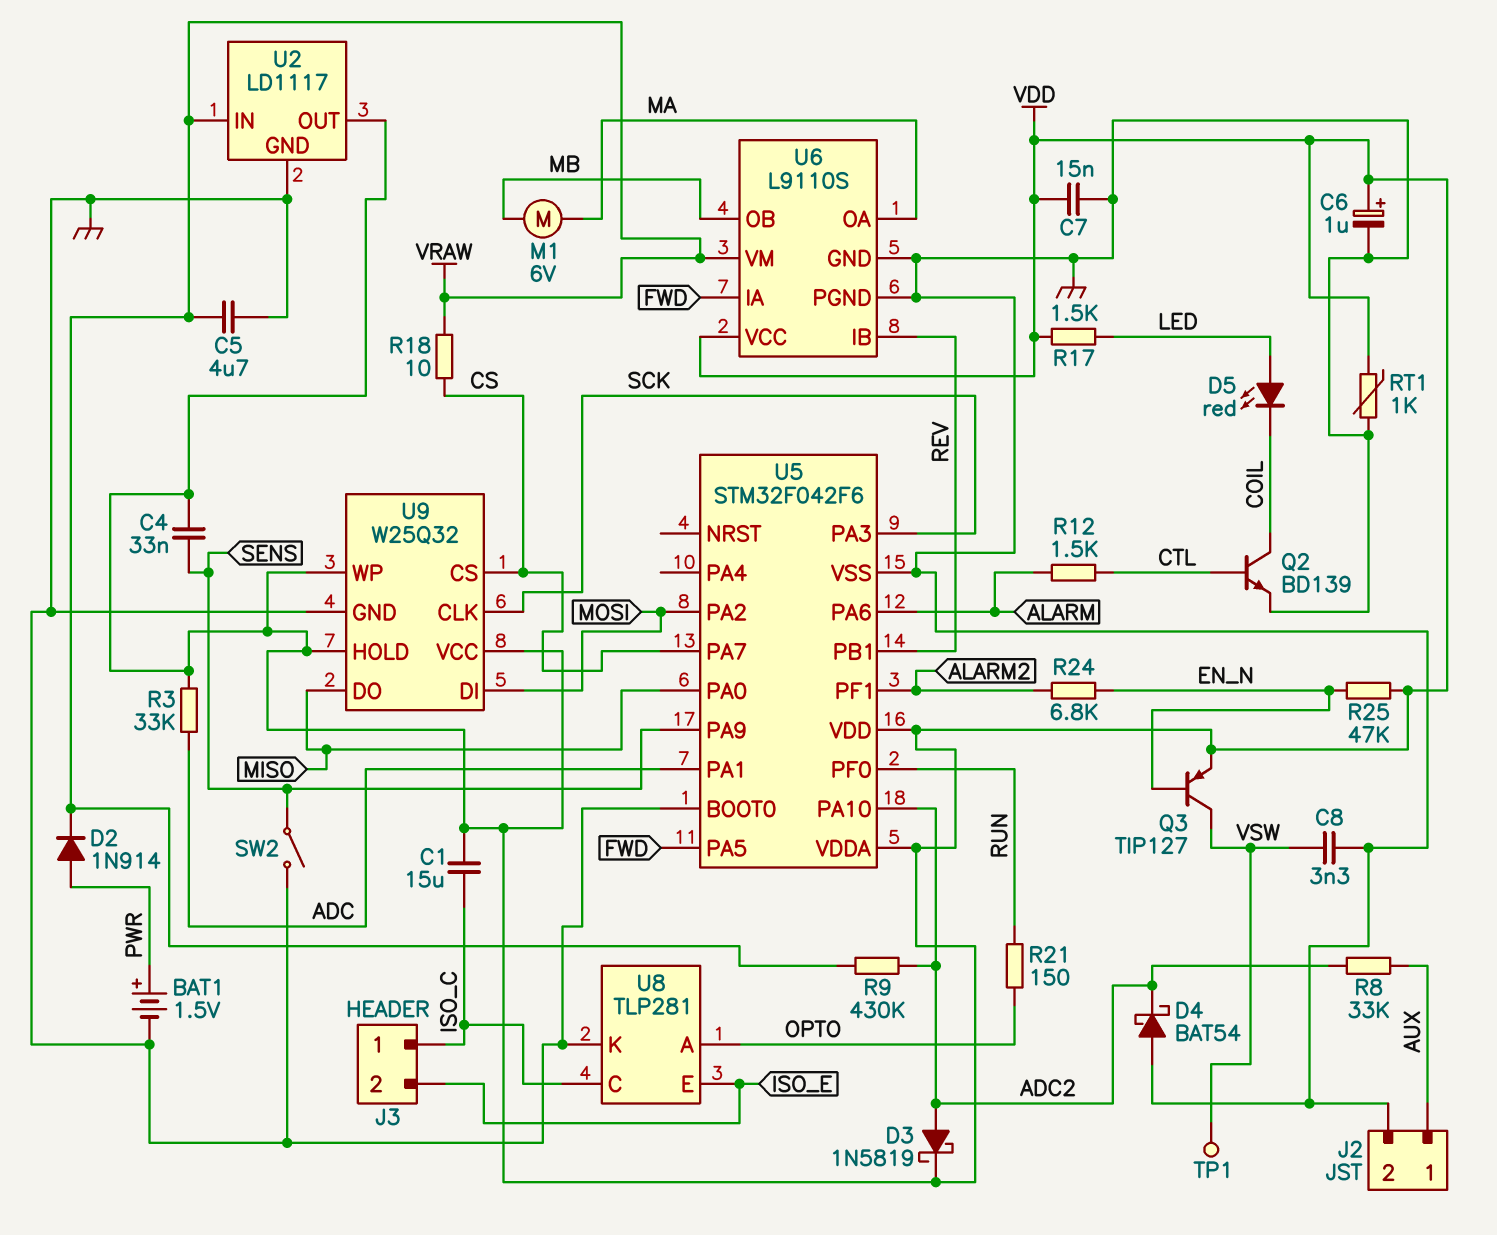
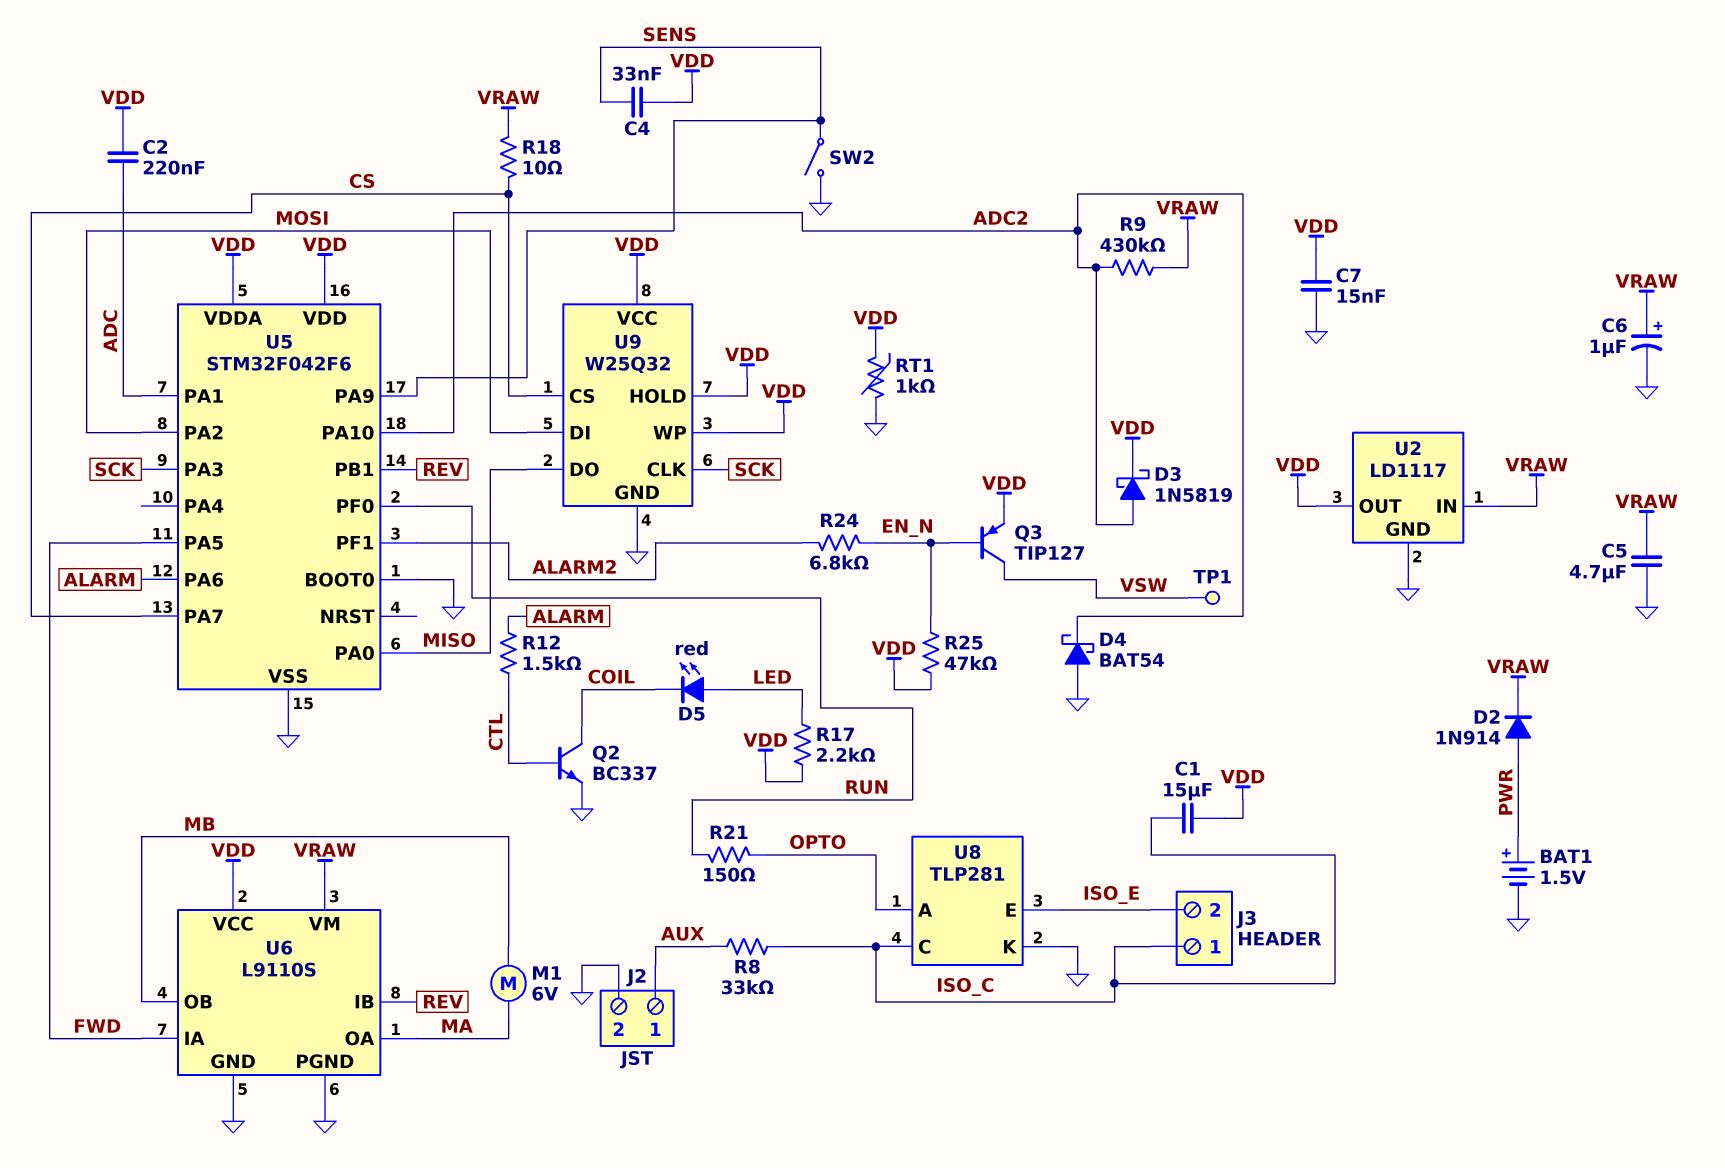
C2: none -> 220nF (ADC, VDD)
C6: 1uF (plus VDD, minus GND) -> 1uF (plus VRAW, minus GND)
C8: 3.3nF (GND, VSW) -> none
Q2: NPN BD139 (B CTL, C COIL, E GND) -> NPN BC337 (B CTL, C COIL, E GND)
R3: 33k (ADC, VDD) -> none
R8: 33k (ADC2, AUX) -> 33k (AUX, ISO_C)
R17: 1.5k (LED, VDD) -> 2.2k (LED, VDD)

